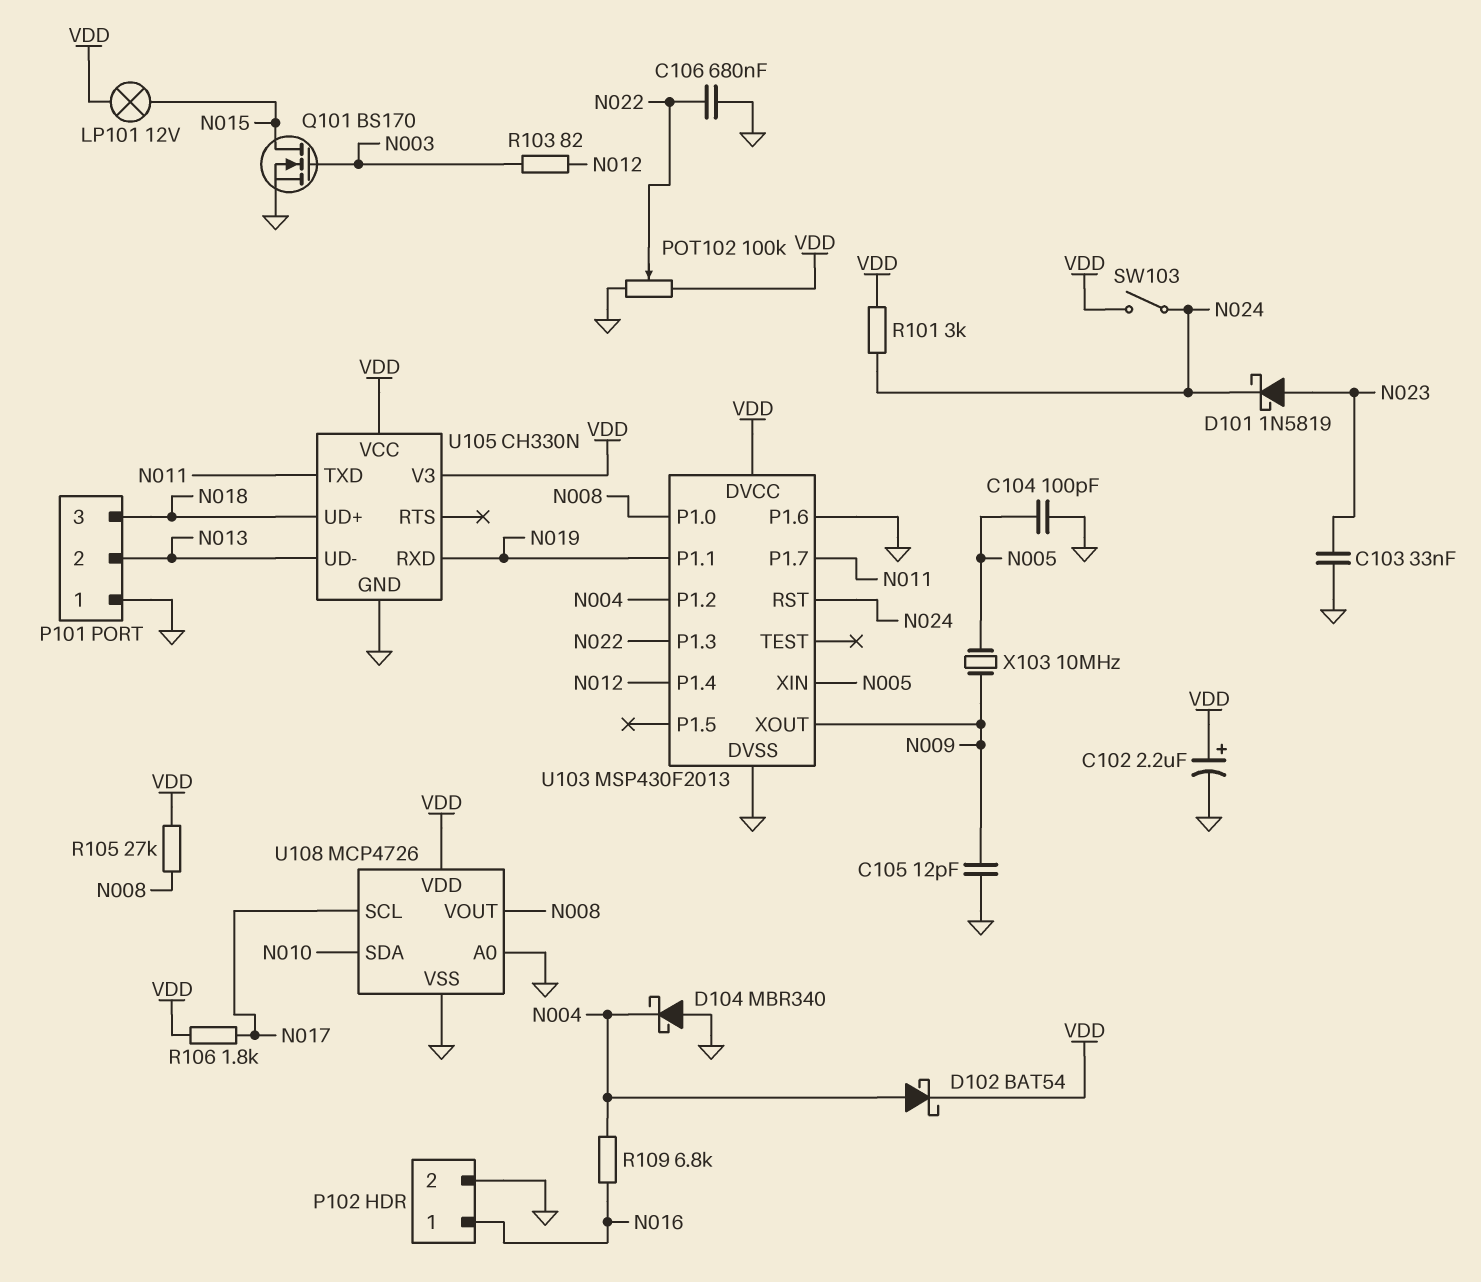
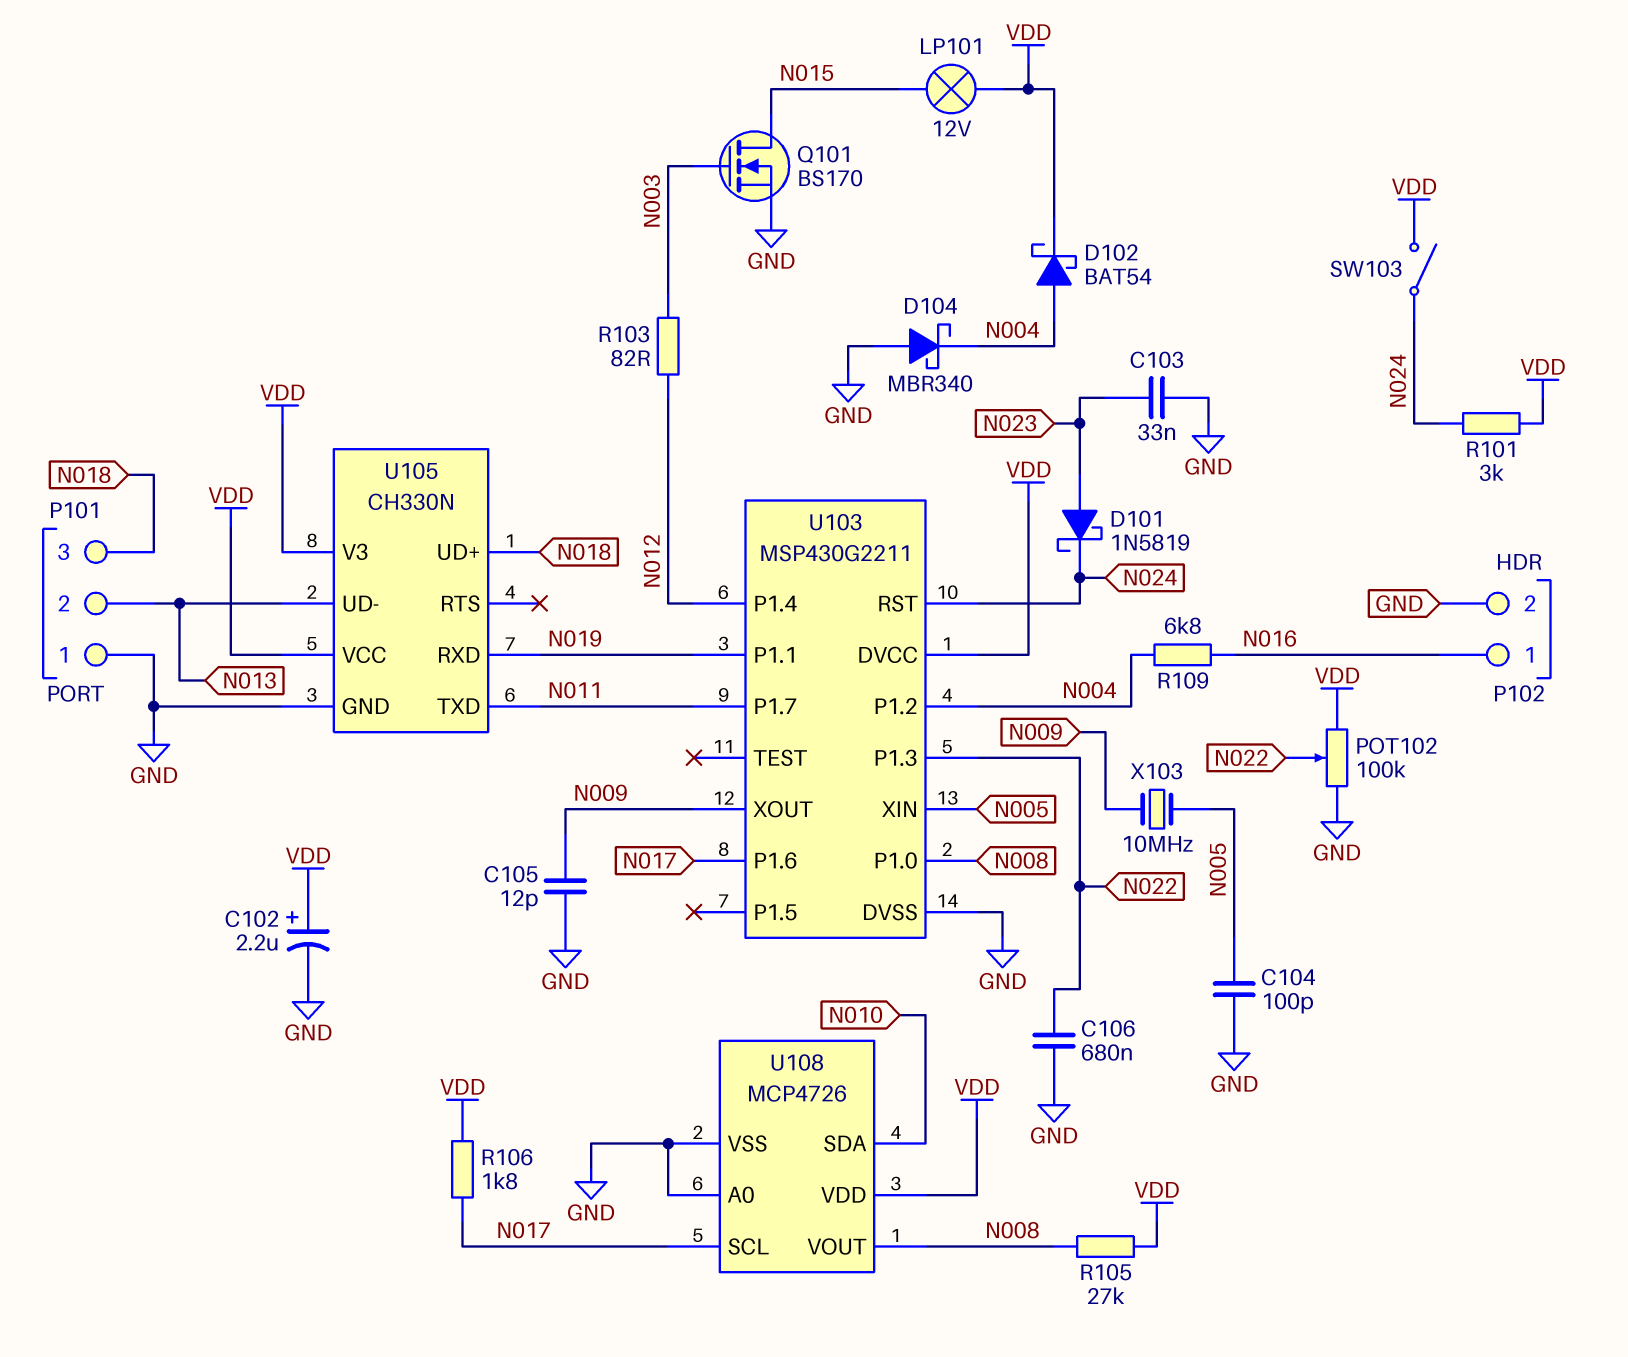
U103: MSP430F2013 -> MSP430G2211
U103 pin P1.6: GND -> N017

